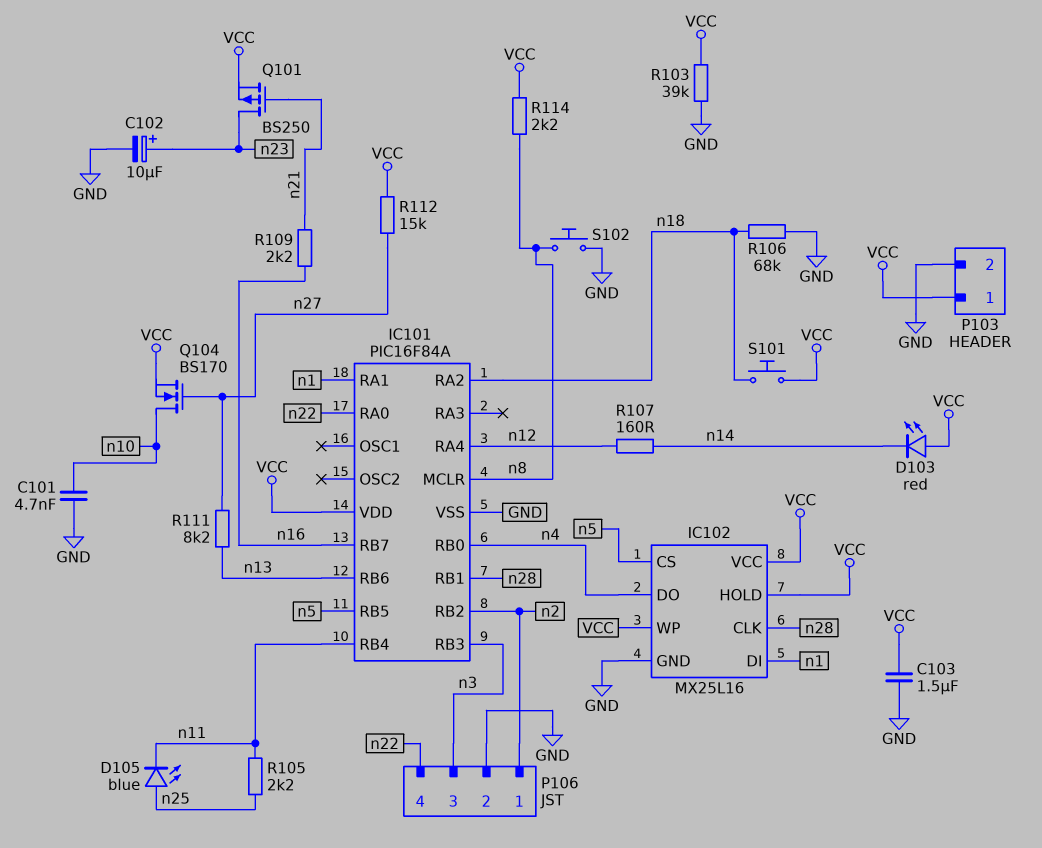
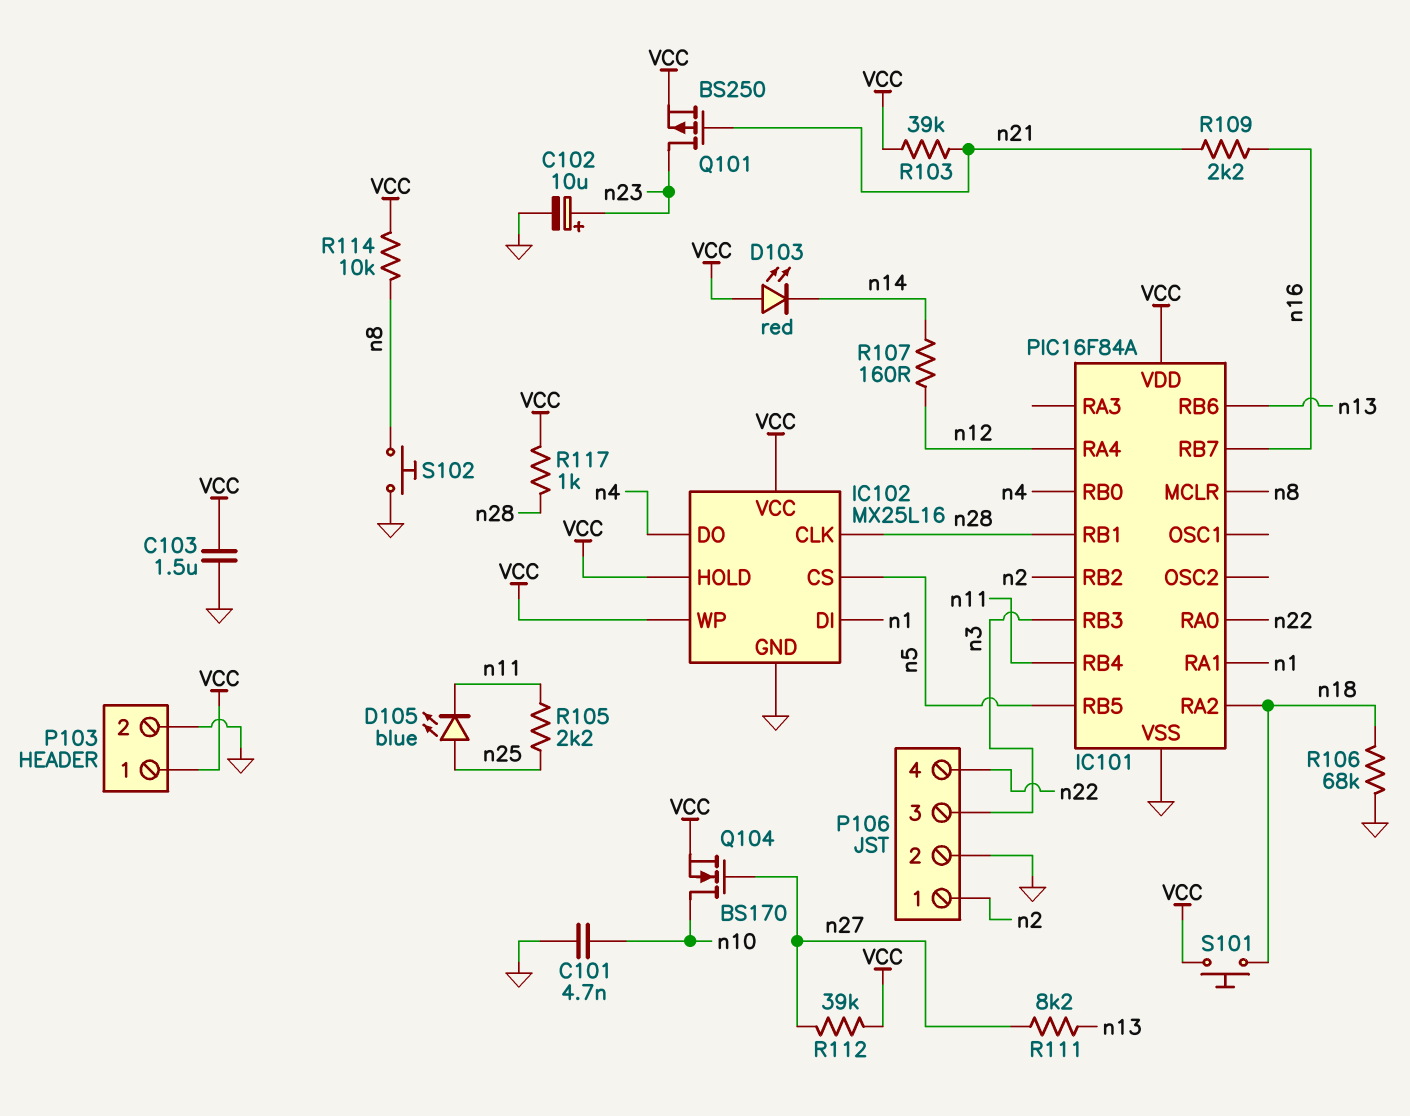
R103: 39k (GND, VCC) -> 39k (VCC, n21)
R112: 15k (VCC, n27) -> 39k (VCC, n27)
R114: 2.2k (VCC, n8) -> 10k (VCC, n8)
R117: none -> 1k (VCC, n28)

